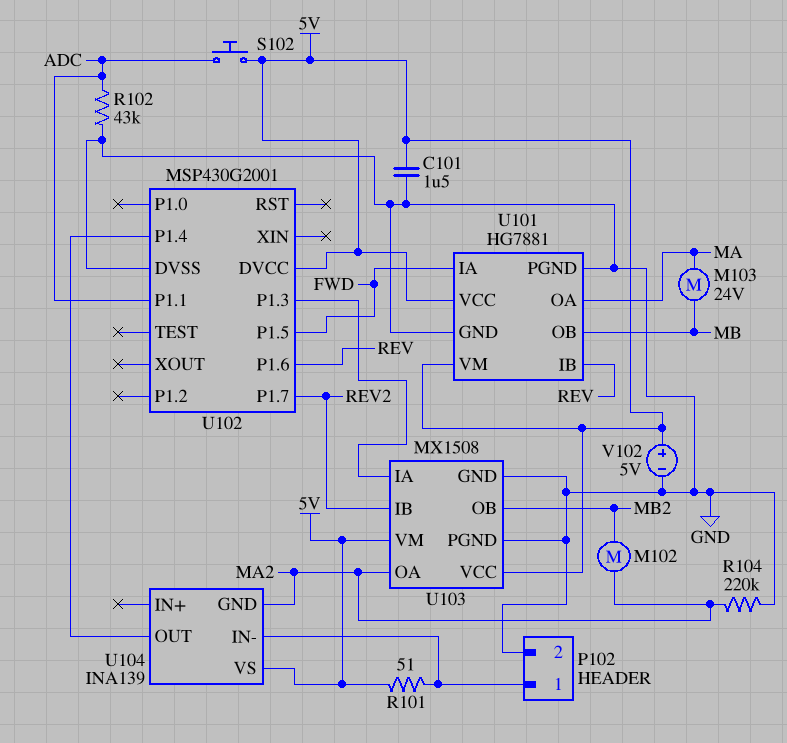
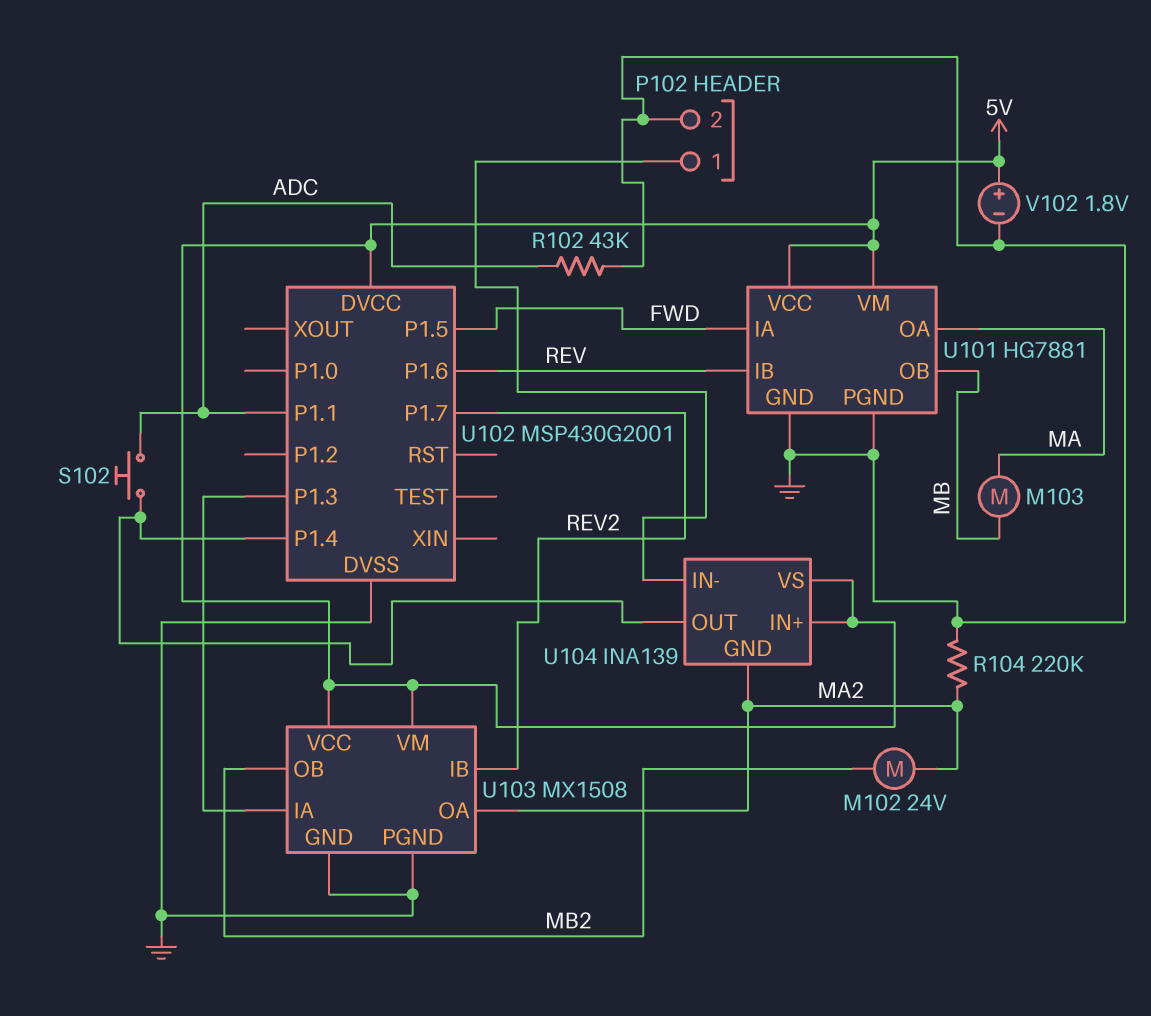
C101: 1.5uF (5V, GND) -> none
M102: motor (MA2, MB2) -> motor 24V (MA2, MB2)
M103: motor 24V (MA, MB) -> motor (MA, MB)
R101: 51 (5V, P102/1) -> none
S102: button (5V, ADC) -> button (ADC, U102/P1.4)
U104 pin IN+: none -> 5V
V102: 5V (plus 5V, minus GND) -> 1.8V (plus 5V, minus GND)

